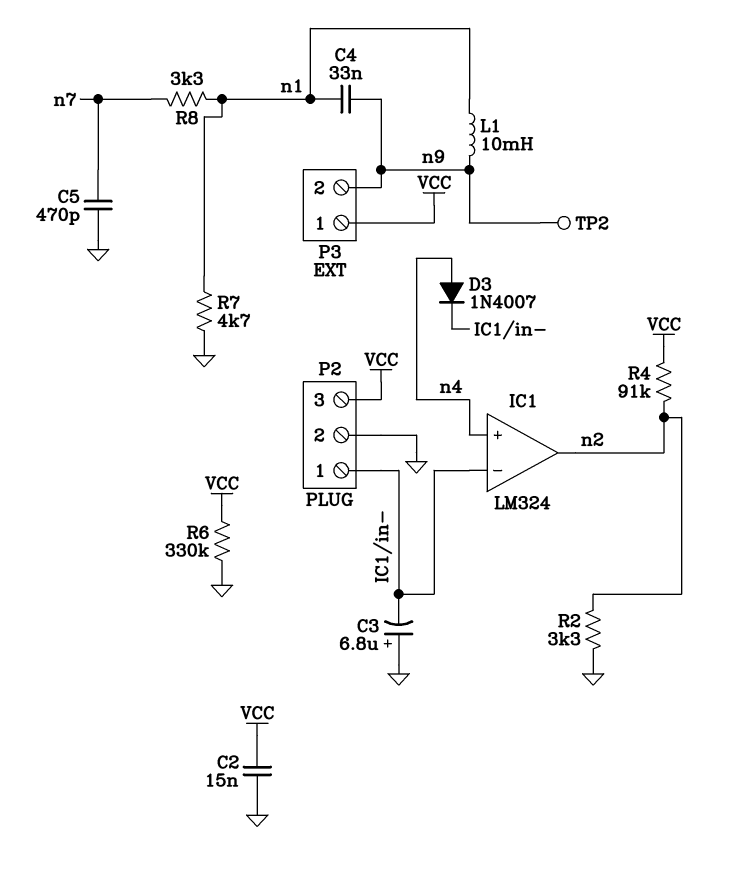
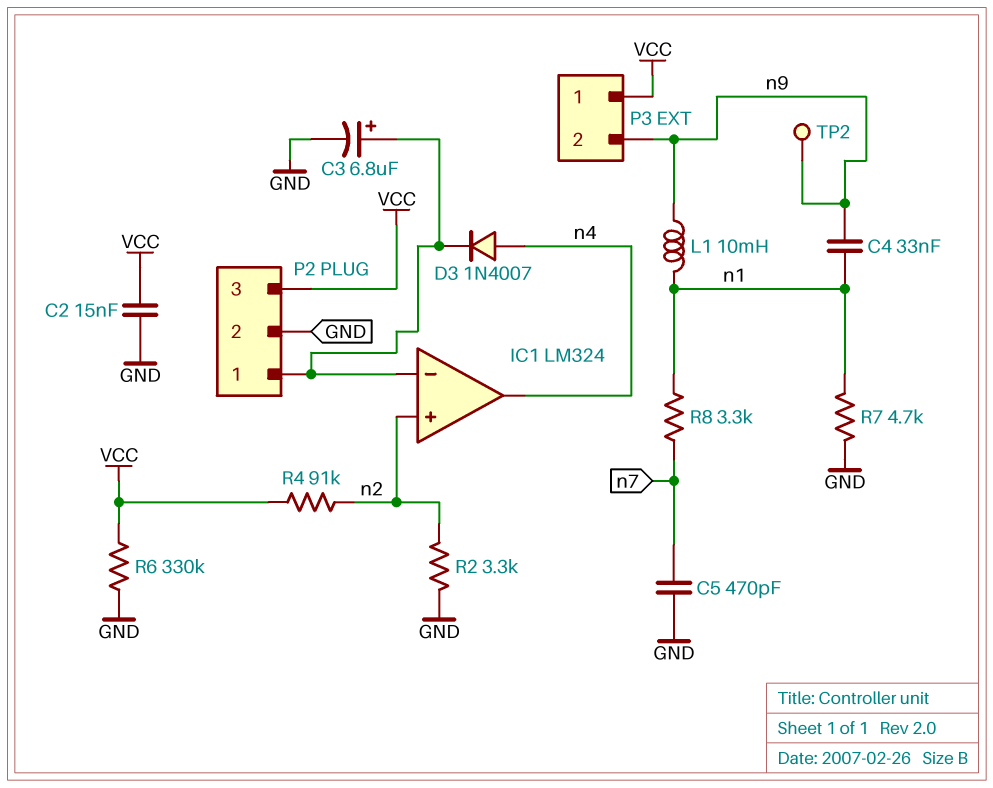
C3: 6.8uF (plus GND, minus IC1/in-) -> 6.8uF (plus IC1/in-, minus GND)
IC1 pin in+: n4 -> n2
IC1 pin out: n2 -> n4

